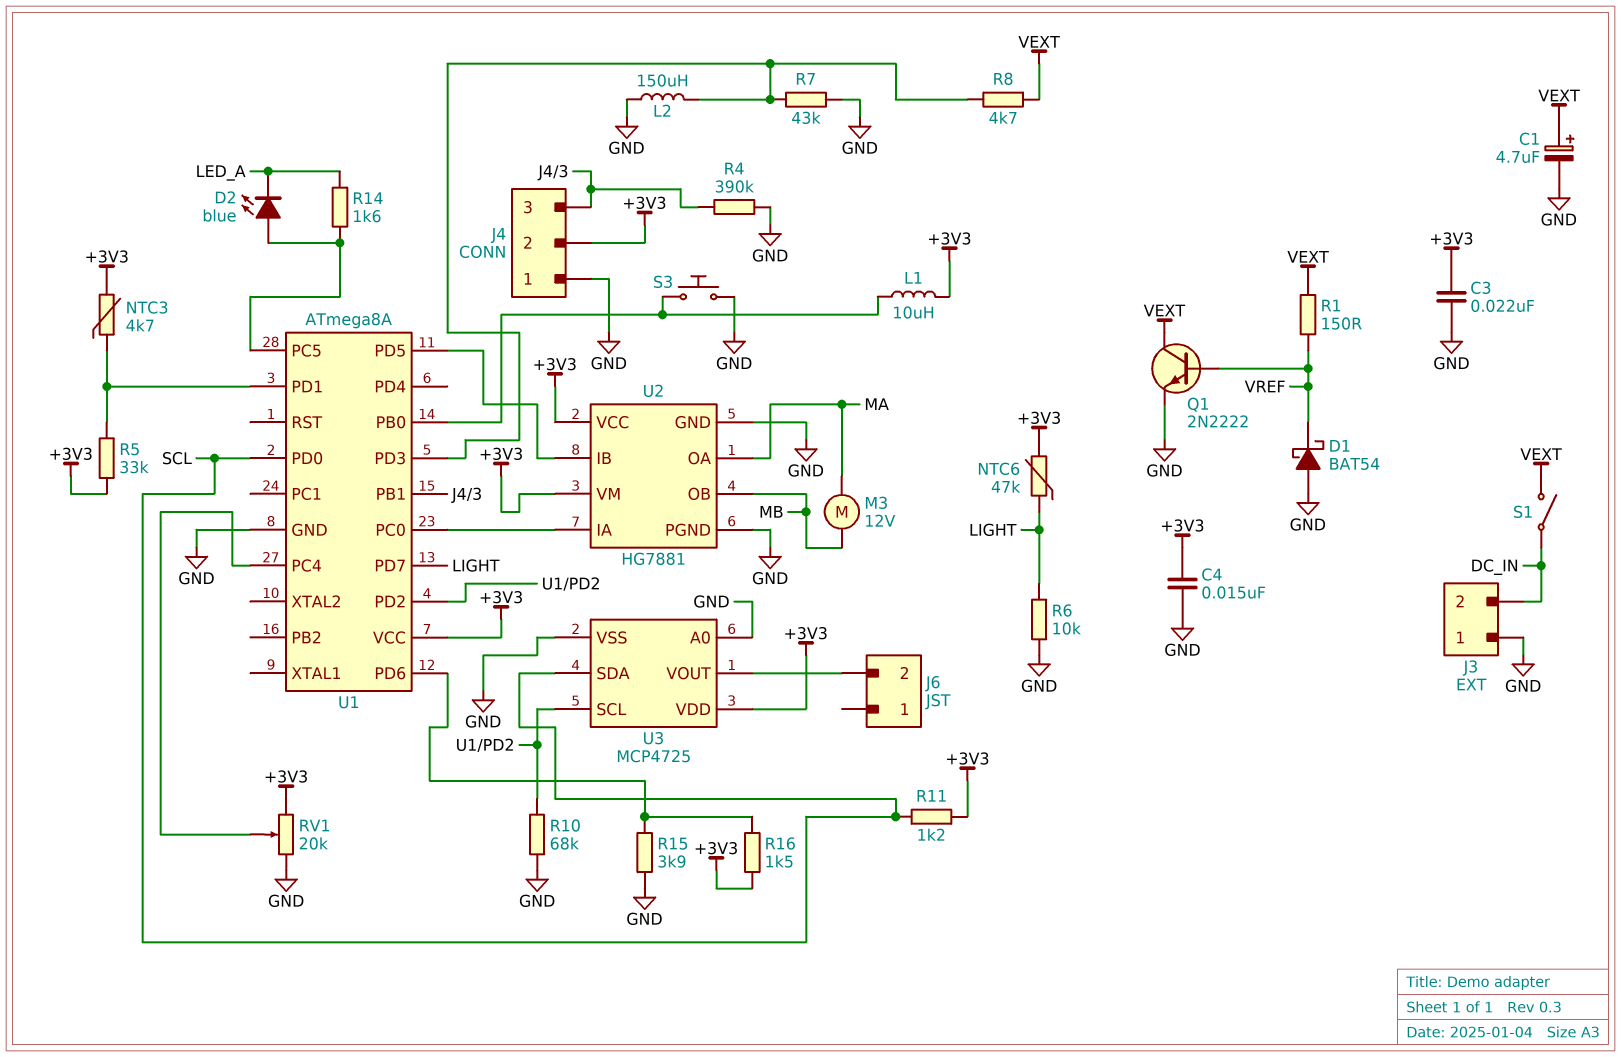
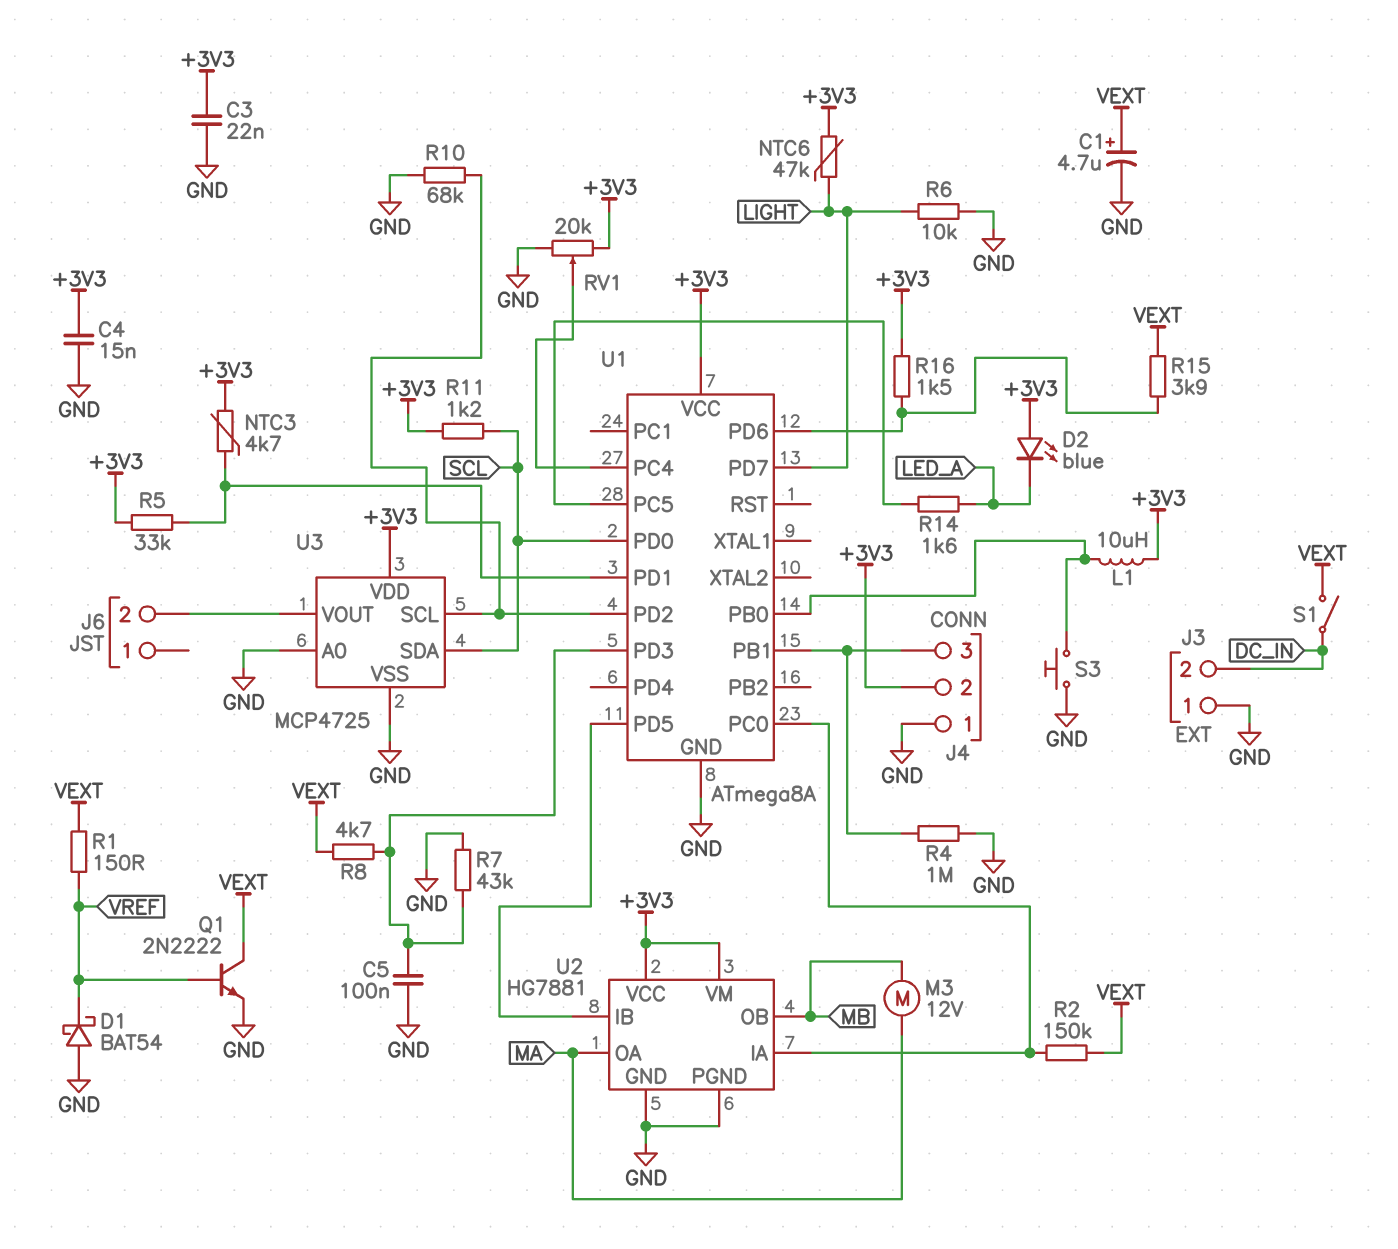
C5: none -> 100nF (GND, U1/PD3)
D2: LED blue (A U1/PC5, K LED_A) -> LED blue (A +3V3, K LED_A)
L2: 150uH (GND, U1/PD3) -> none
R2: none -> 150k (U1/PC0, VEXT)
R4: 390k (GND, J4/3) -> 1M (GND, J4/3)
R15: 3.9k (GND, U1/PD6) -> 3.9k (U1/PD6, VEXT)

